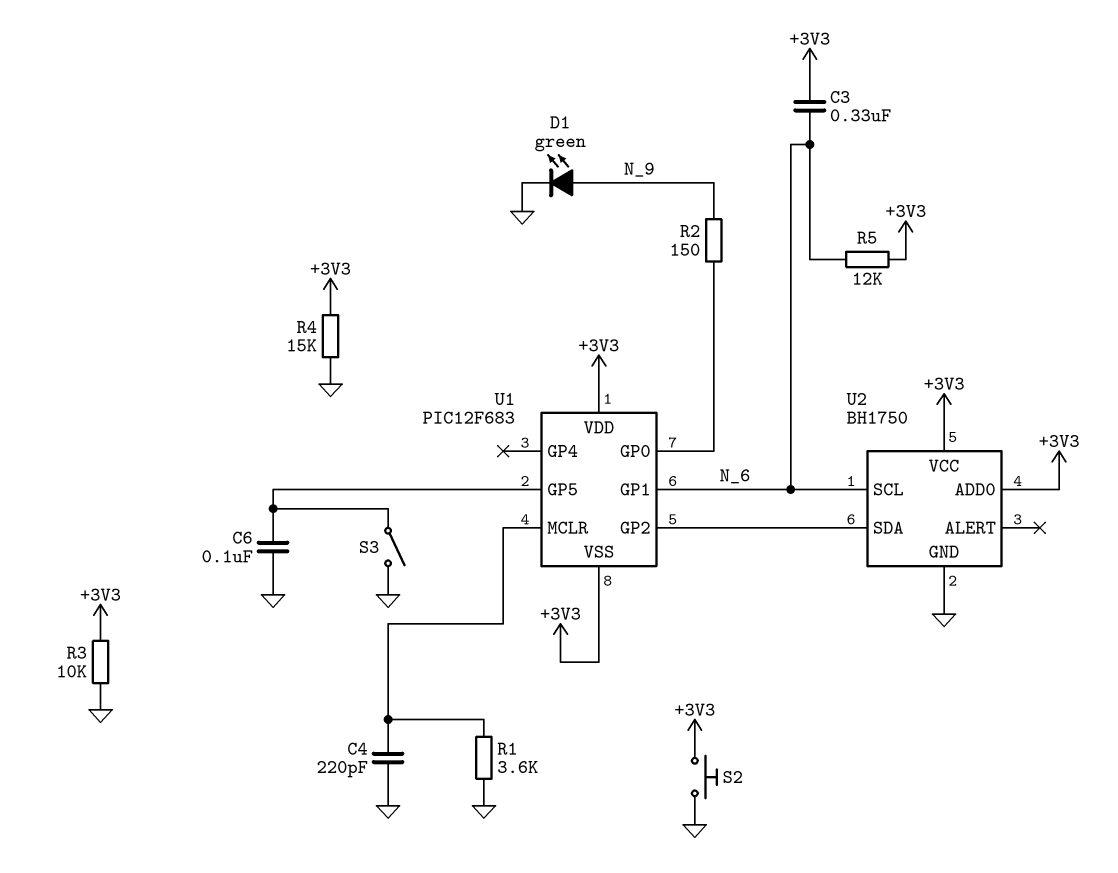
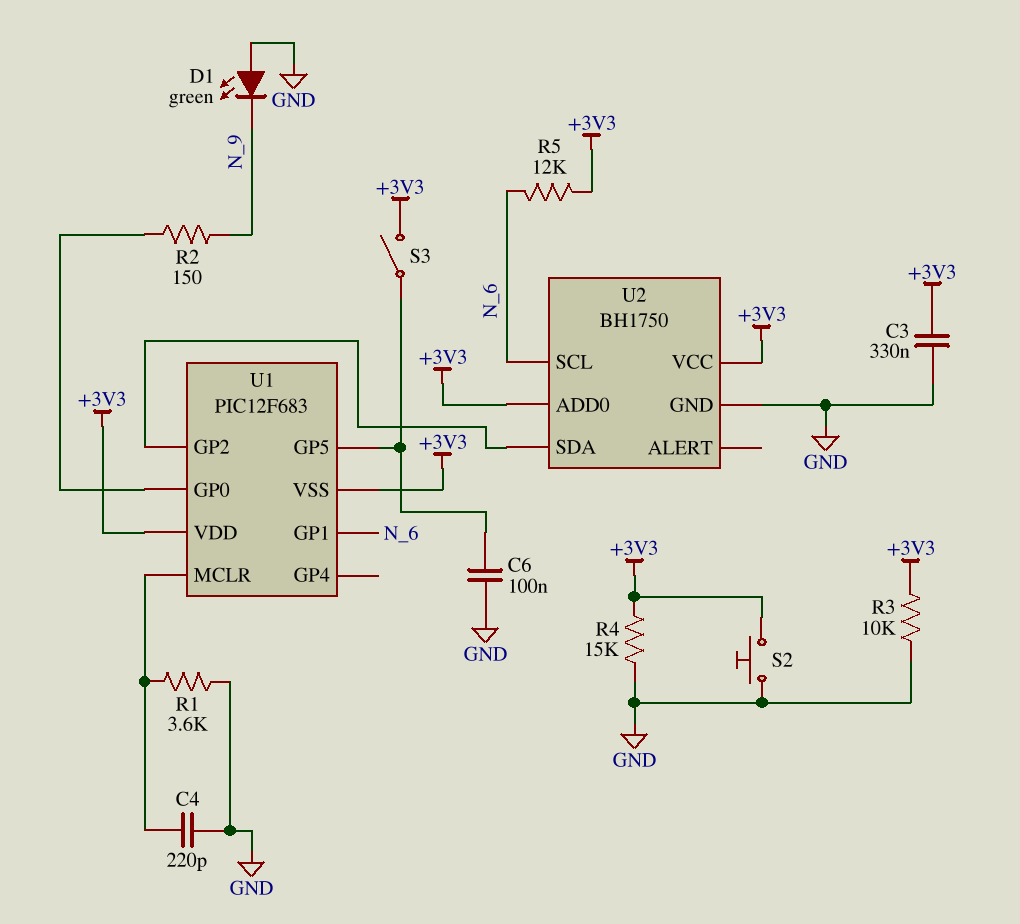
C3: 330nF (+3V3, N_6) -> 330nF (+3V3, GND)
D1: LED green (A N_9, K GND) -> LED green (A GND, K N_9)
S3: switch (GND, U1/GP5) -> switch (+3V3, U1/GP5)

